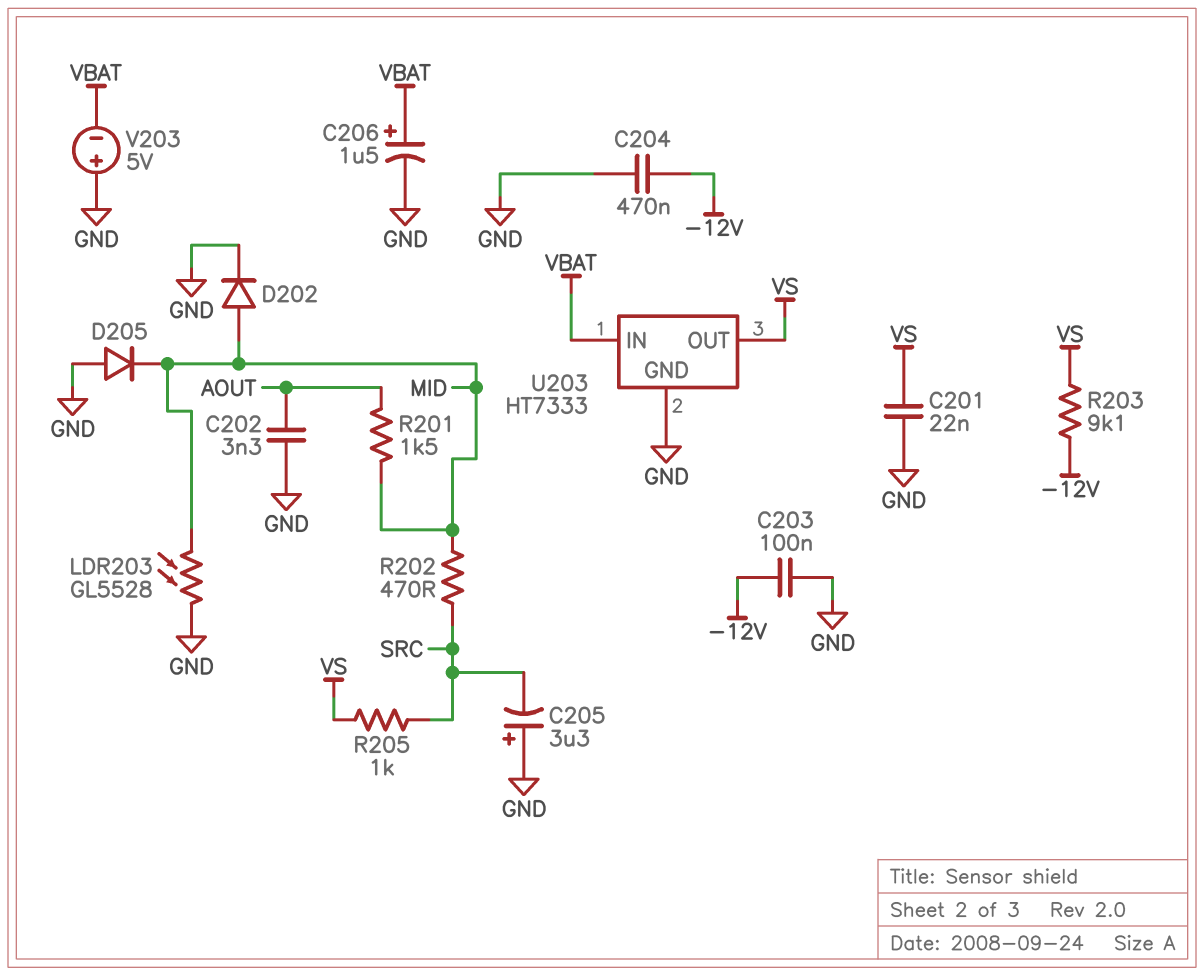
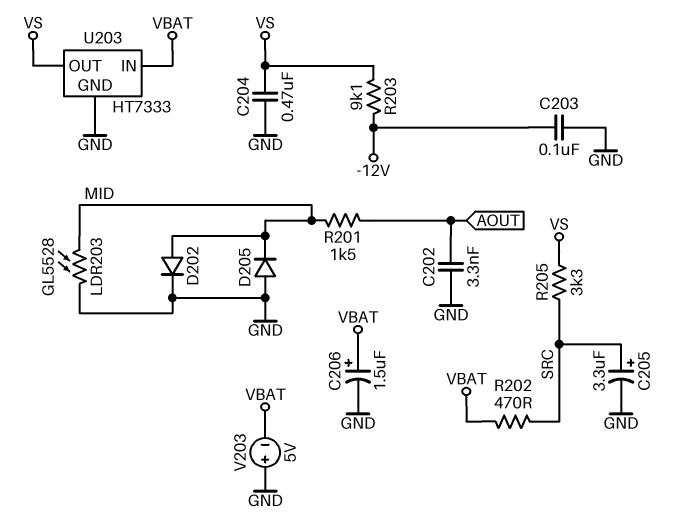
C201: 22nF (GND, VS) -> none
C204: 470nF (-12V, GND) -> 470nF (GND, VS)
C205: 3.3uF (plus GND, minus SRC) -> 3.3uF (plus SRC, minus GND)
R202: 470 (MID, SRC) -> 470 (SRC, VBAT)
R205: 1k (SRC, VS) -> 3.3k (SRC, VS)

